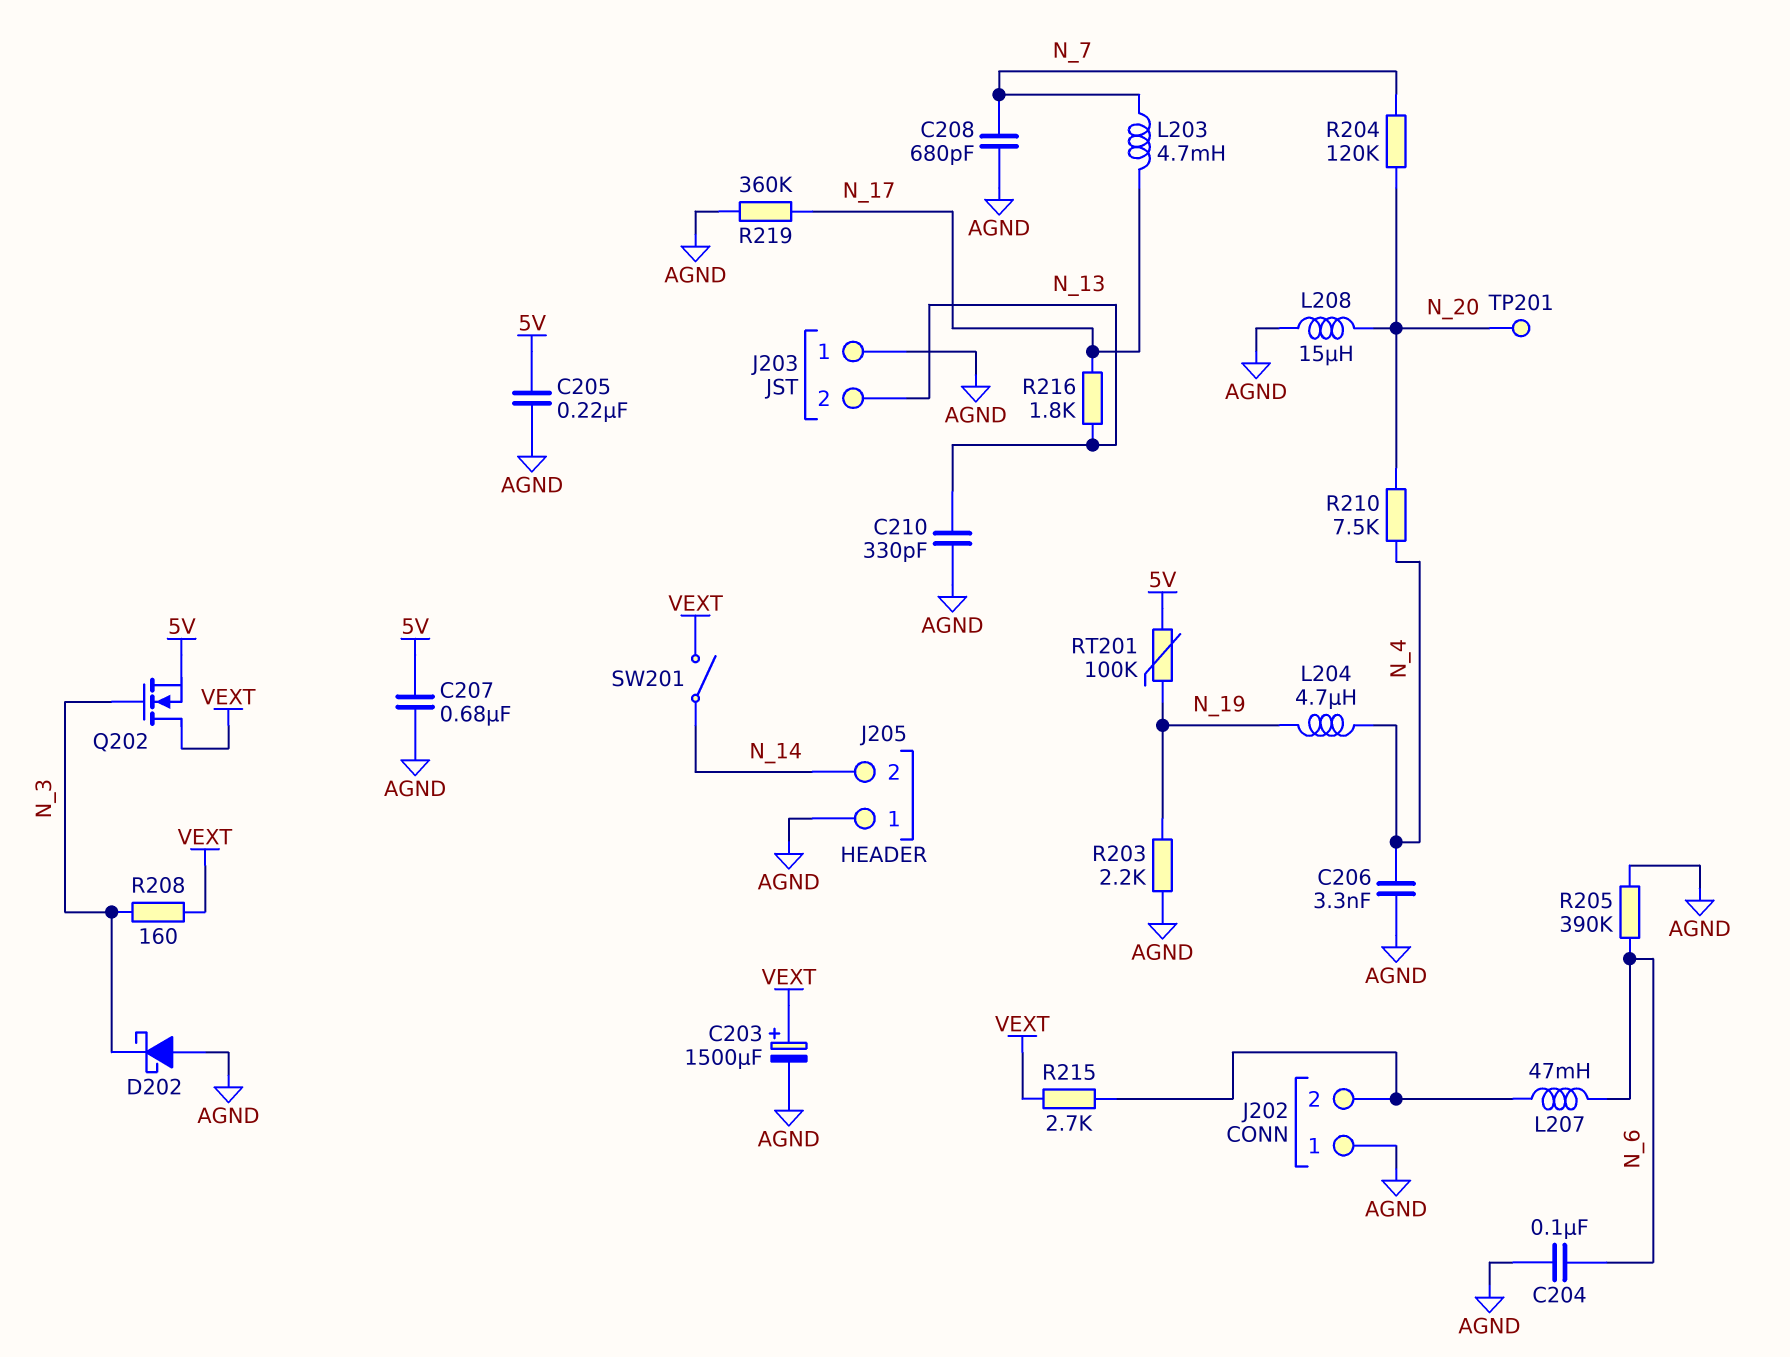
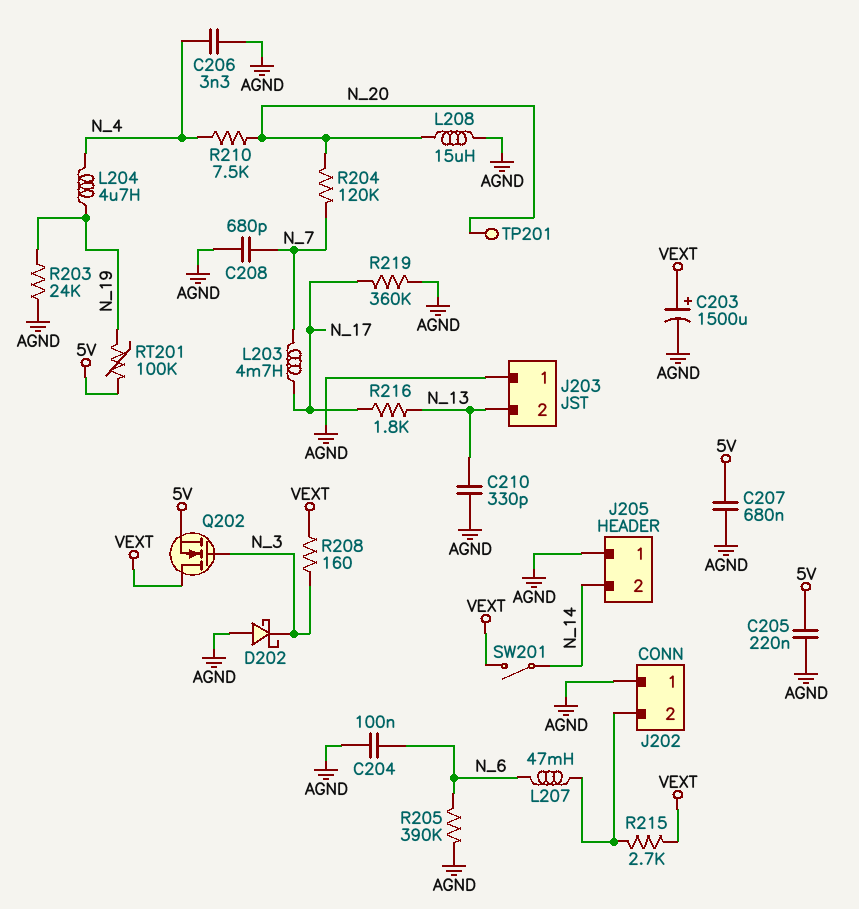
R203: 2.2k (AGND, N_19) -> 24k (AGND, N_19)

